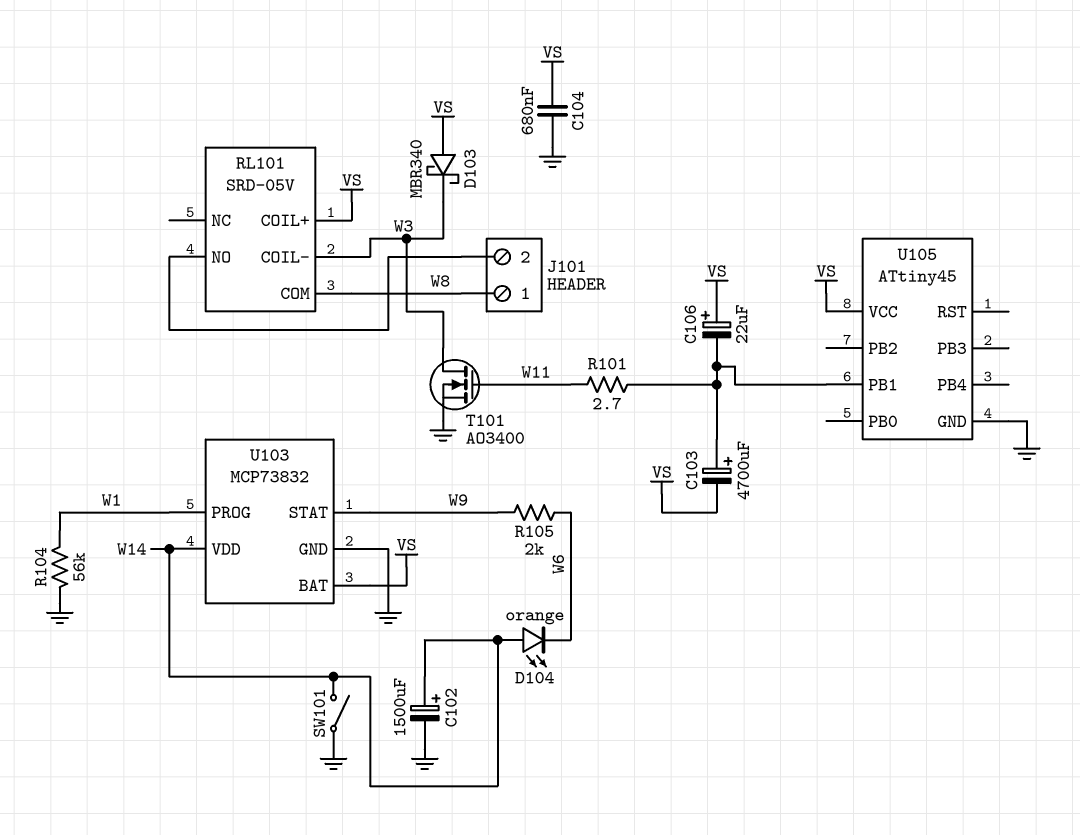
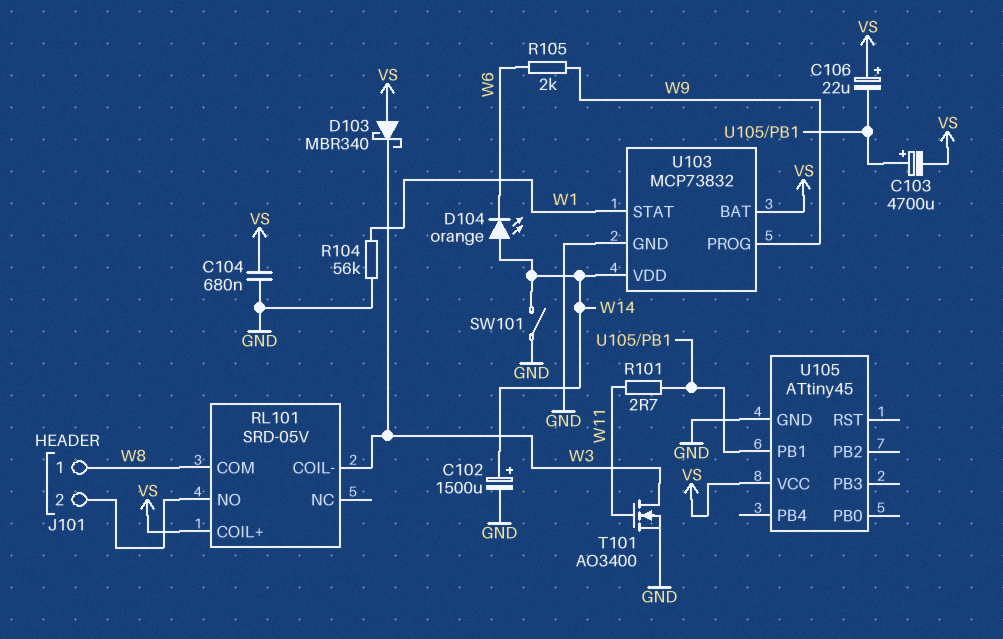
U103 pin PROG: W1 -> W9
U103 pin STAT: W9 -> W1

